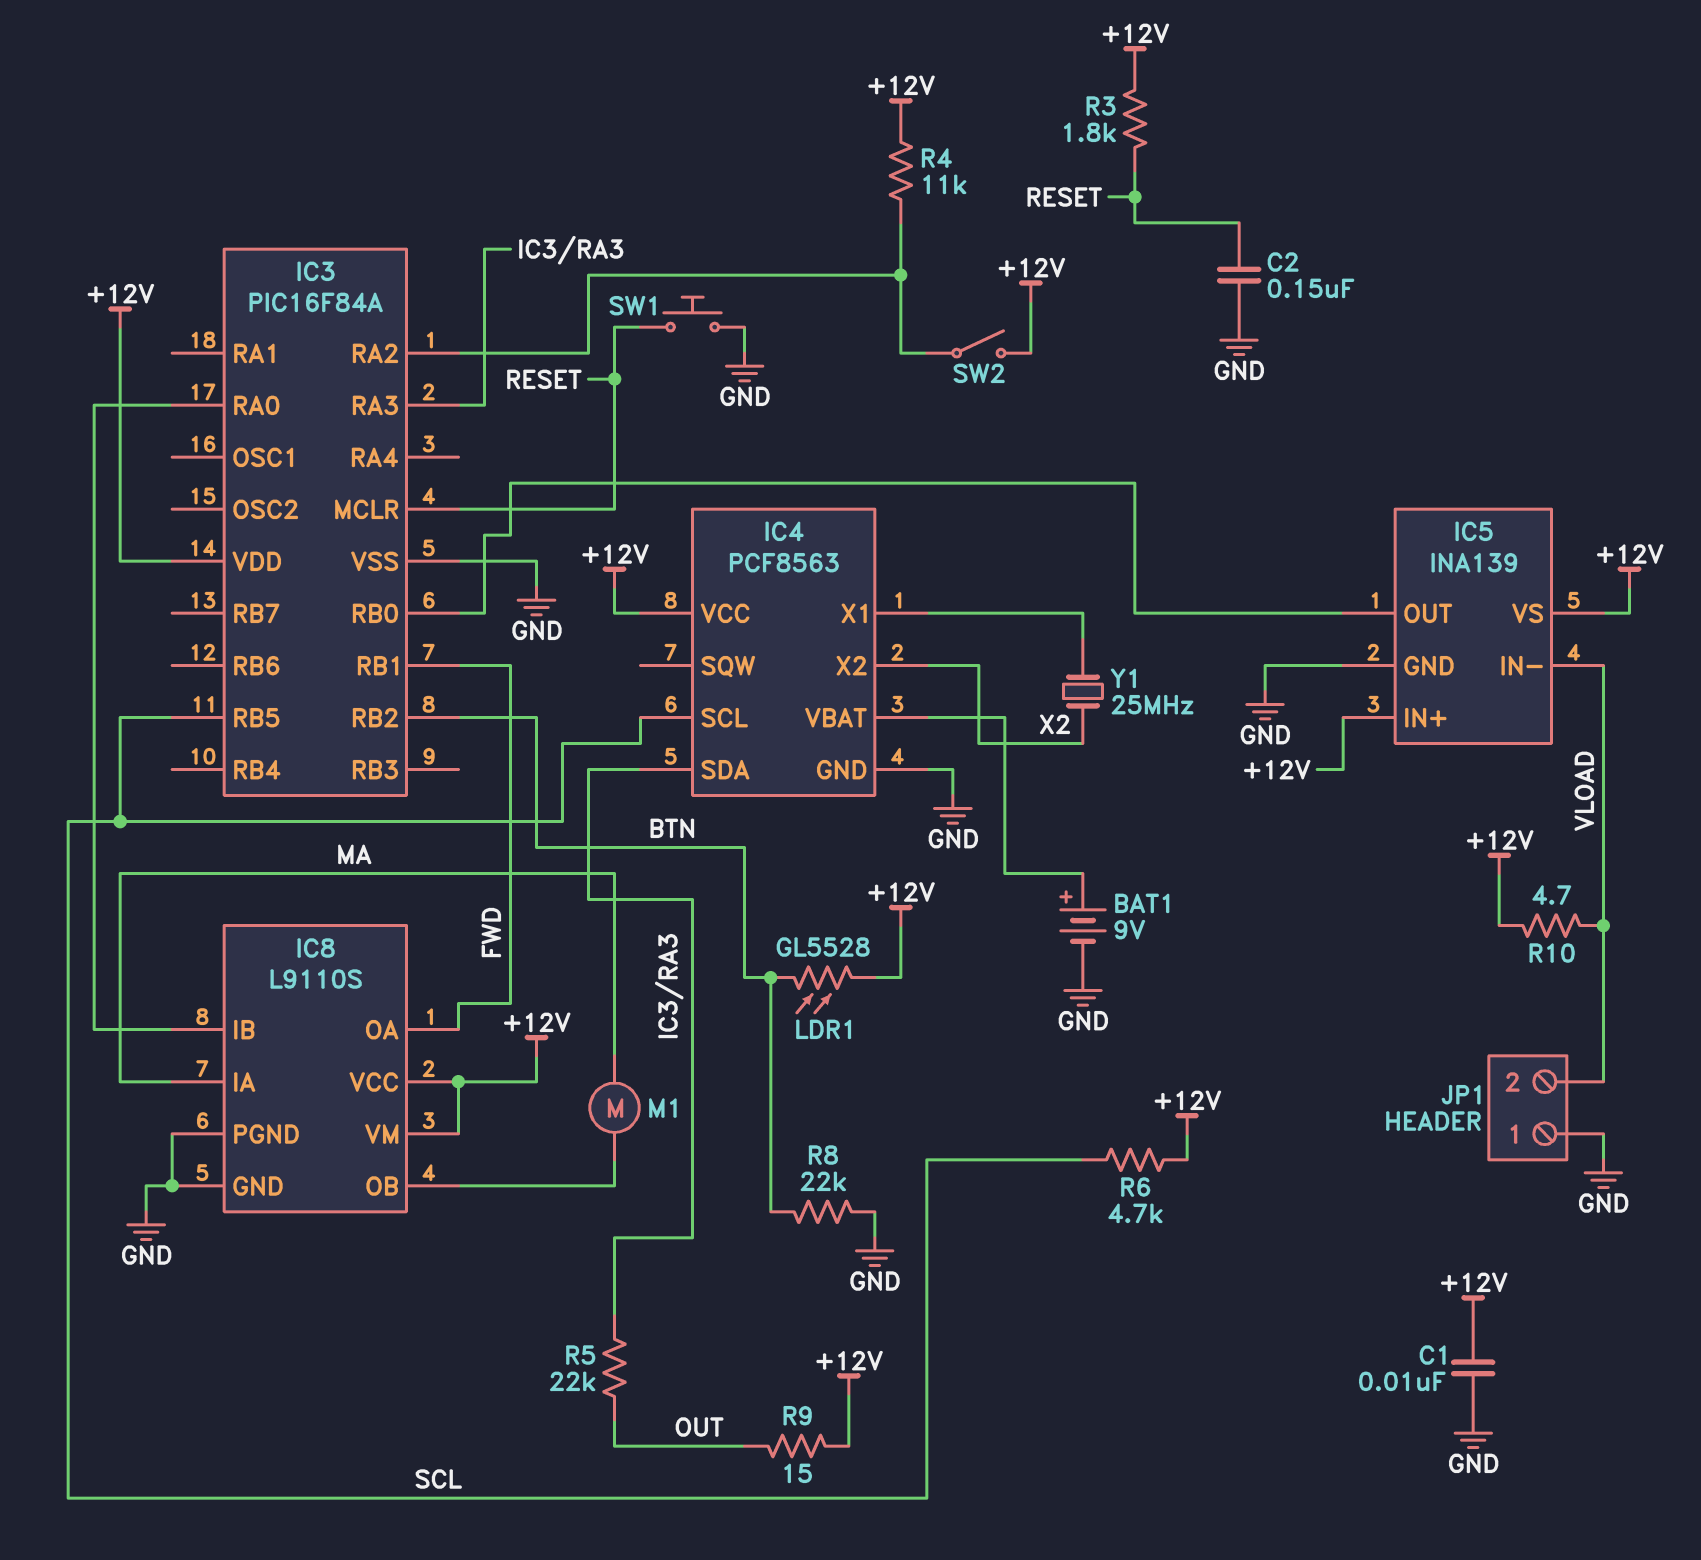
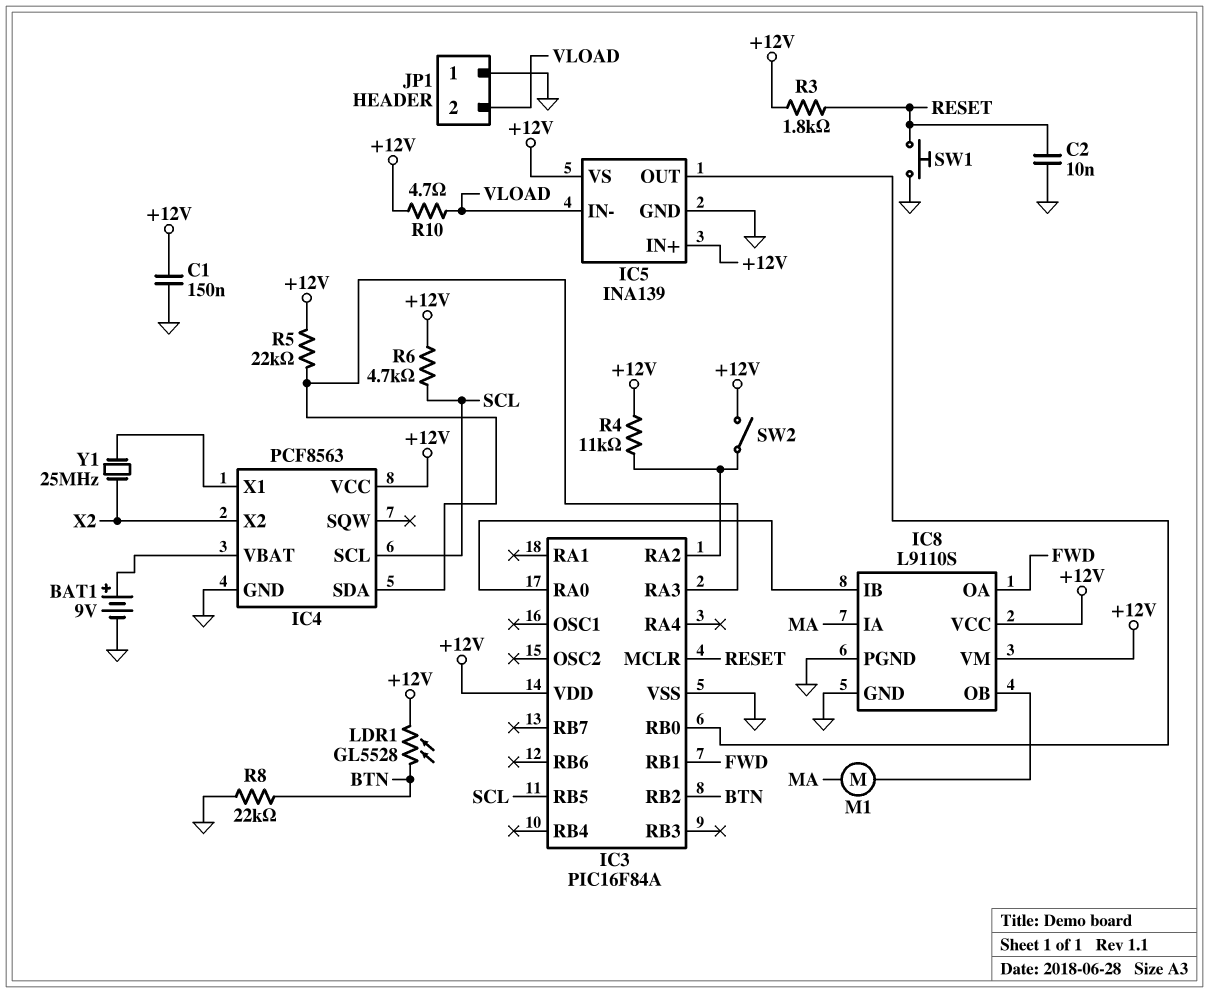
C1: 10nF (+12V, GND) -> 150nF (+12V, GND)
C2: 150nF (GND, RESET) -> 10nF (GND, RESET)
R5: 22k (IC3/RA3, OUT) -> 22k (+12V, IC3/RA3)
R9: 15 (+12V, OUT) -> none

